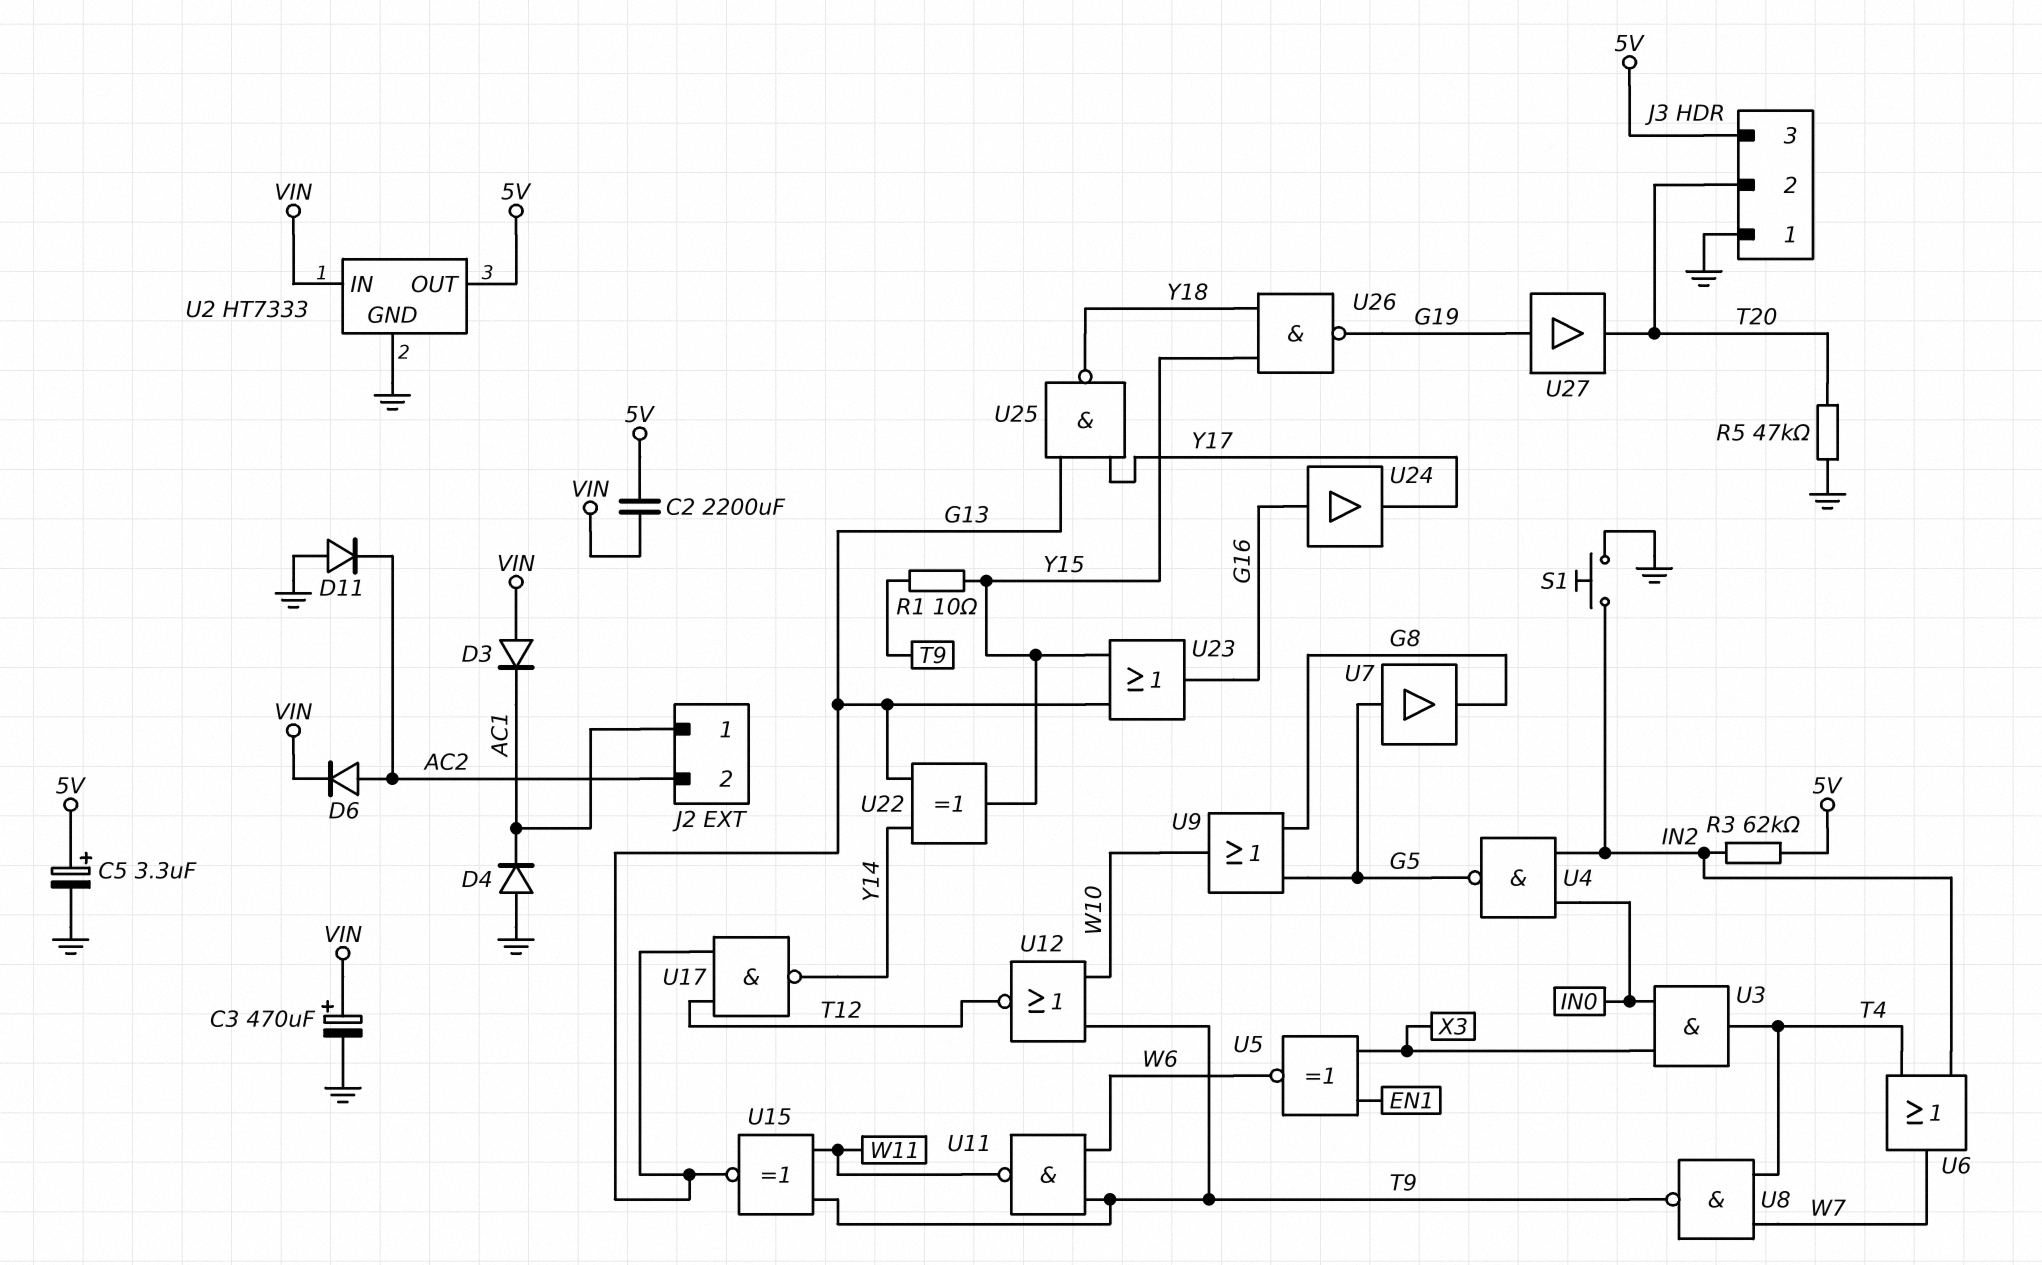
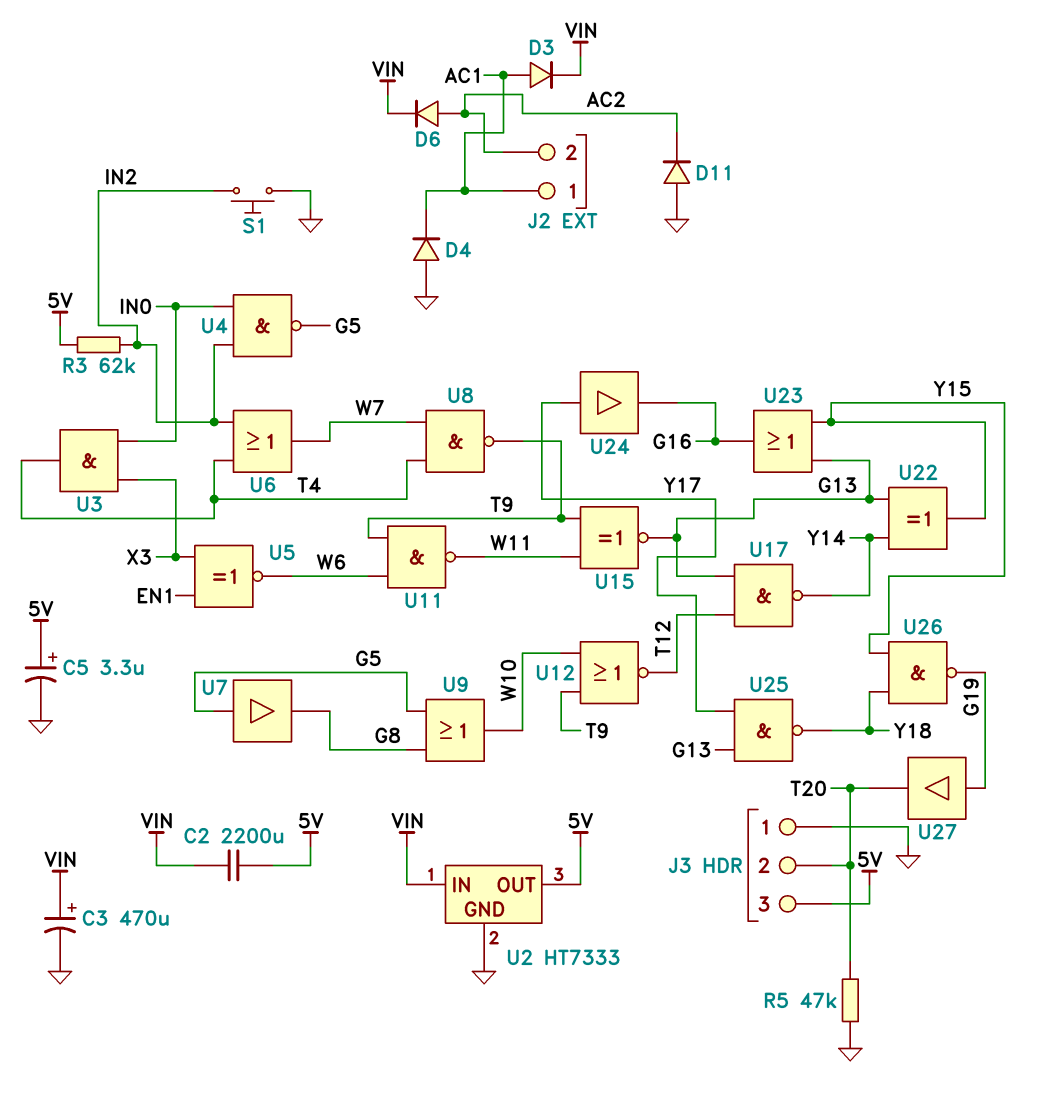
D3: diode (A VIN, K AC1) -> diode (A AC1, K VIN)
R1: 10 (T9, Y15) -> none
U24: buffer (in G16, out Y17) -> buffer (in Y17, out G16)

